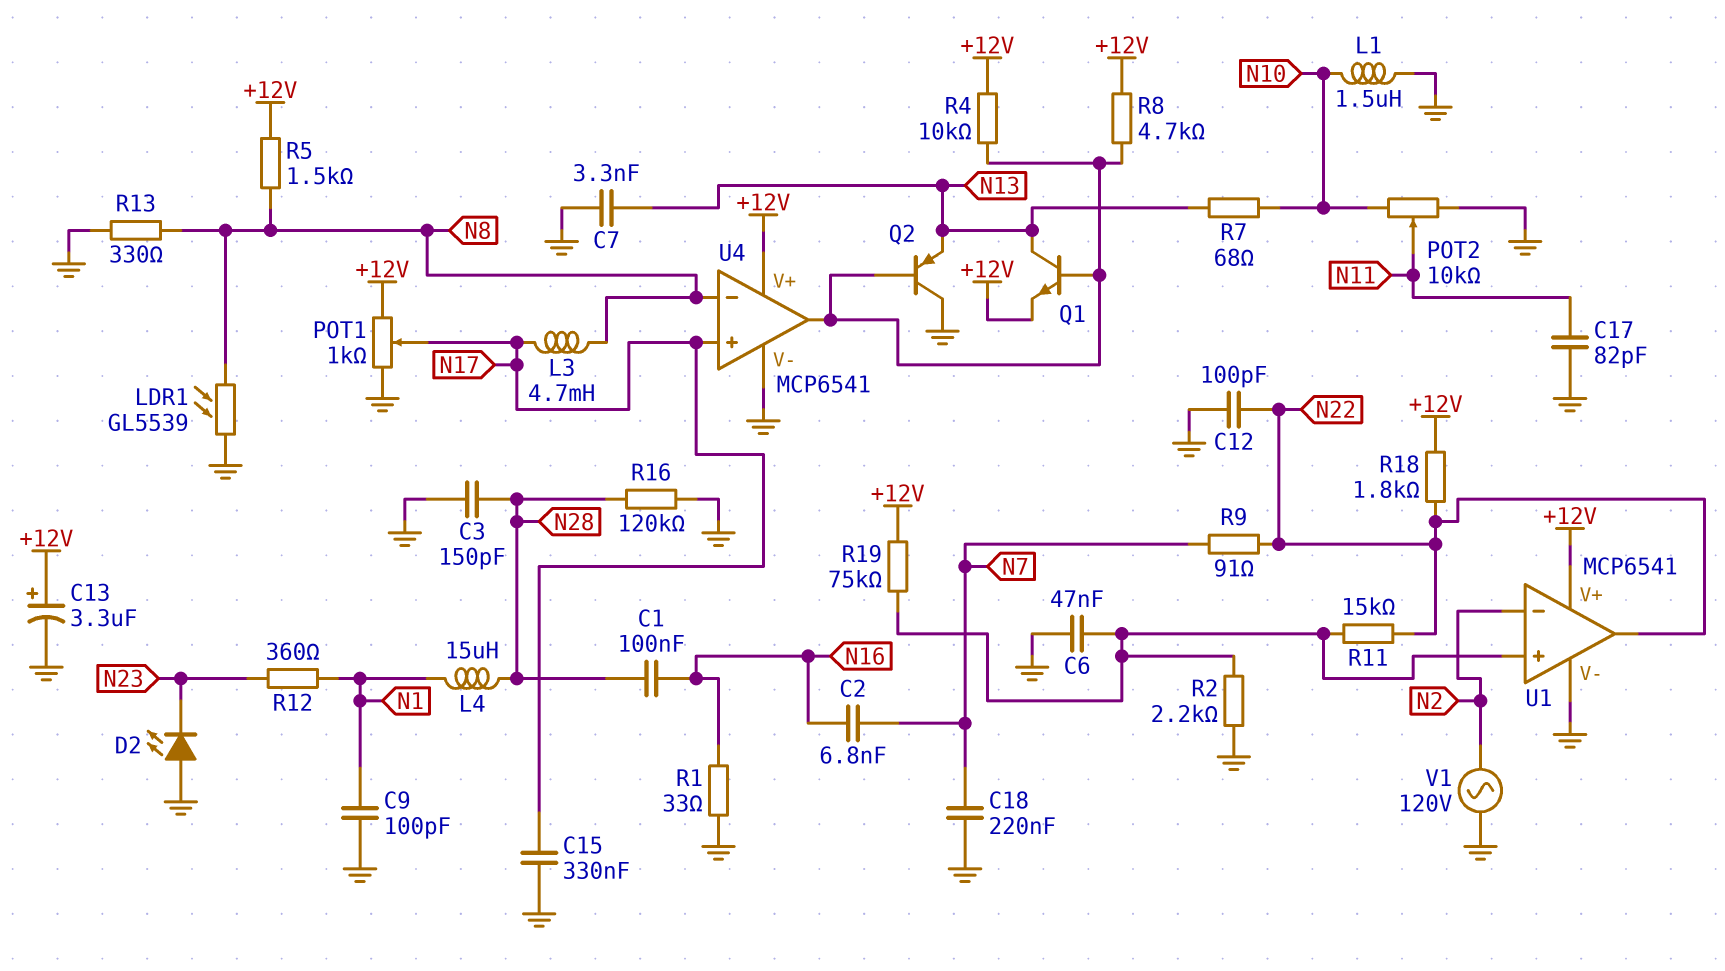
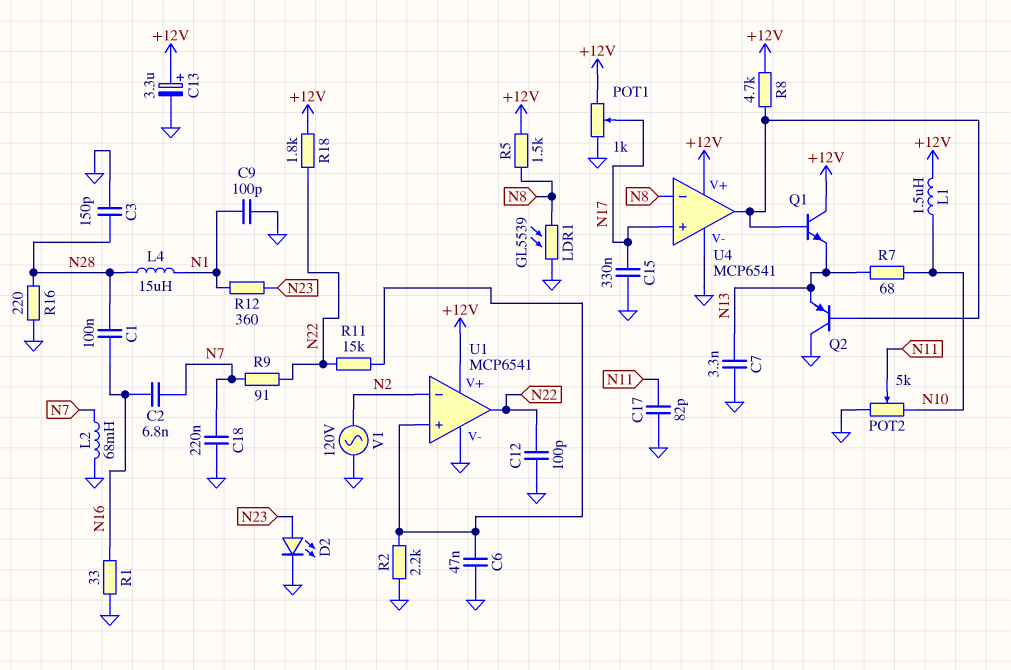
D2: LED (A GND, K N23) -> LED (A N23, K GND)
L1: 1.5uH (GND, N10) -> 1.5uH (+12V, N10)
L2: none -> 68mH (GND, N7)
L3: 4.7mH (N8, N17) -> none
POT2: 10k (GND, N10, wiper N11) -> 5k (GND, N10, wiper N11)
Q1: NPN (B U4/out, C N13, E +12V) -> NPN (B U4/out, C +12V, E N13)
R4: 10k (+12V, U4/out) -> none
R13: 330 (GND, N8) -> none
R16: 120k (GND, N28) -> 220 (GND, N28)
R19: 75k (+12V, U1/in+) -> none

